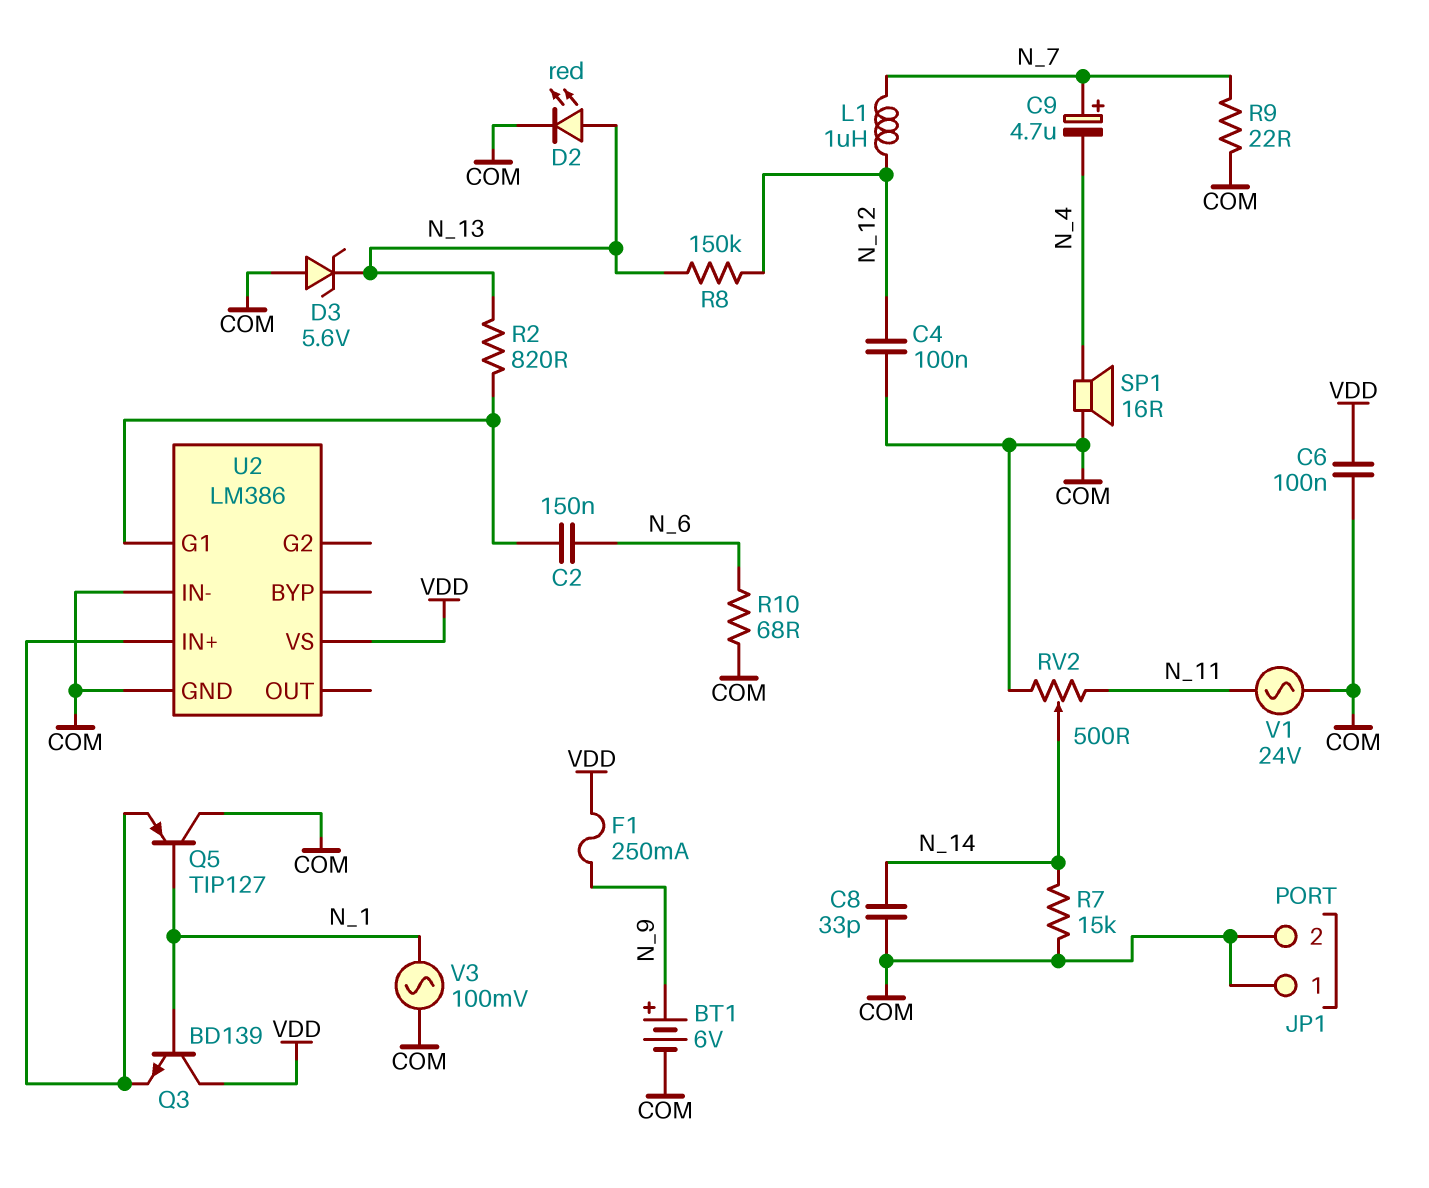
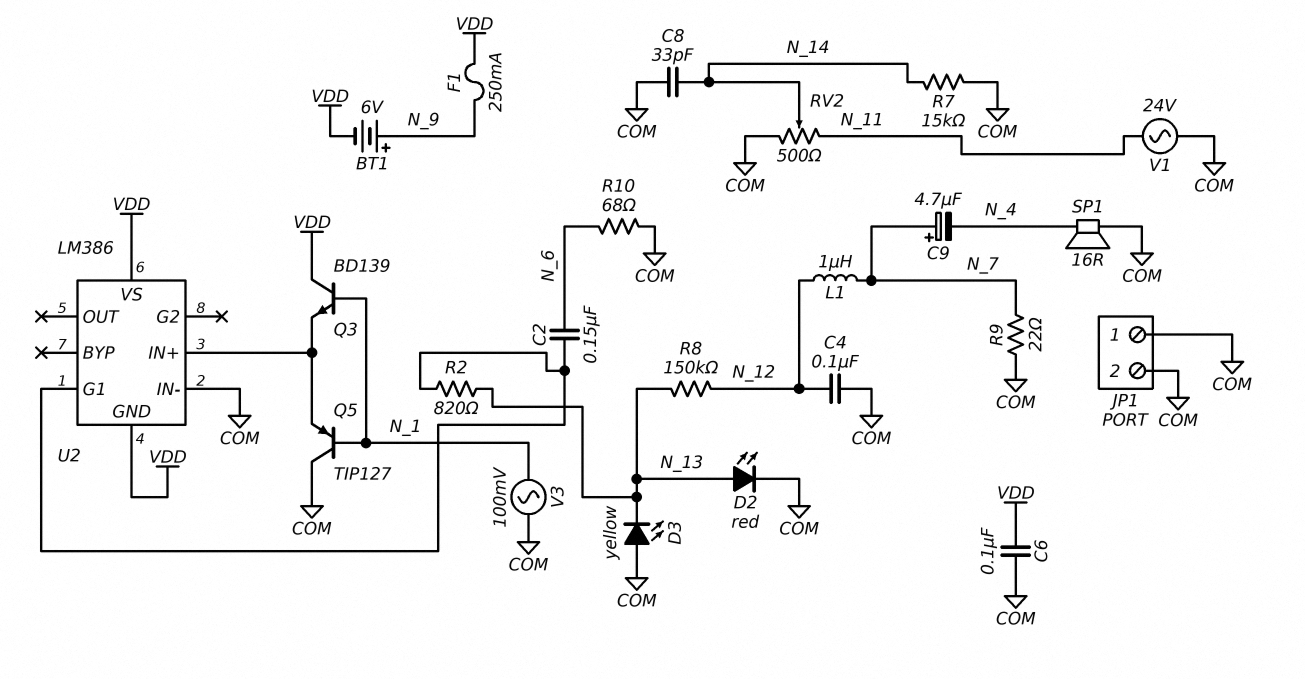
BT1: 6V (plus N_9, minus COM) -> 6V (plus N_9, minus VDD)
D3: zener 5.6V (A COM, K N_13) -> LED yellow (A COM, K N_13)
U2 pin GND: COM -> VDD

